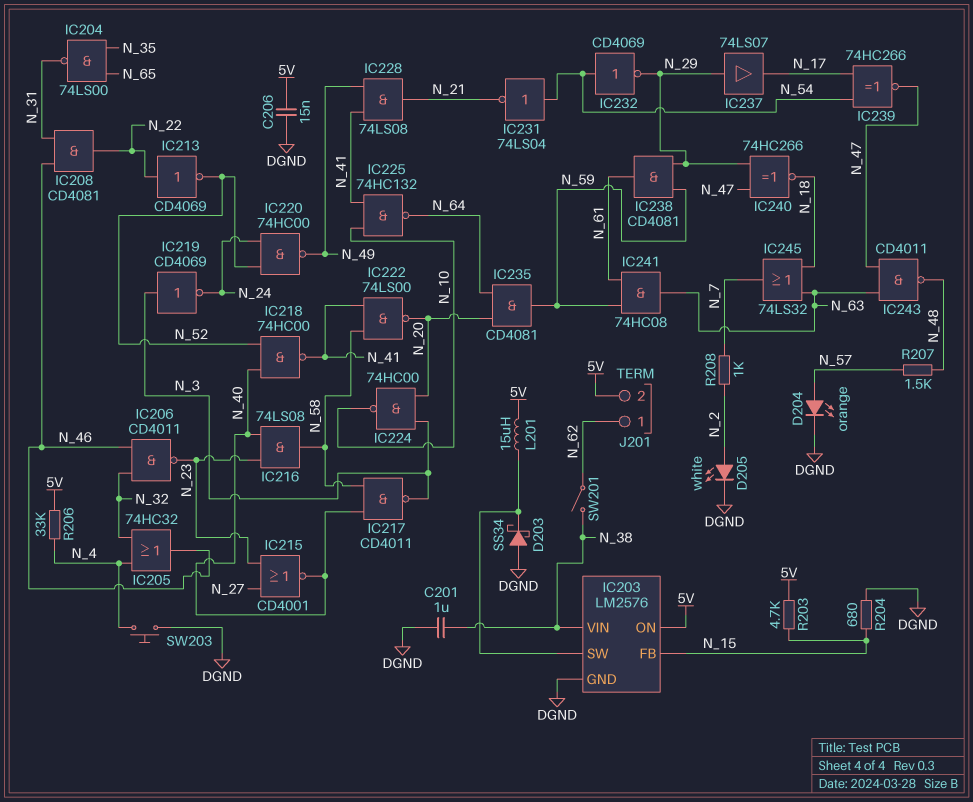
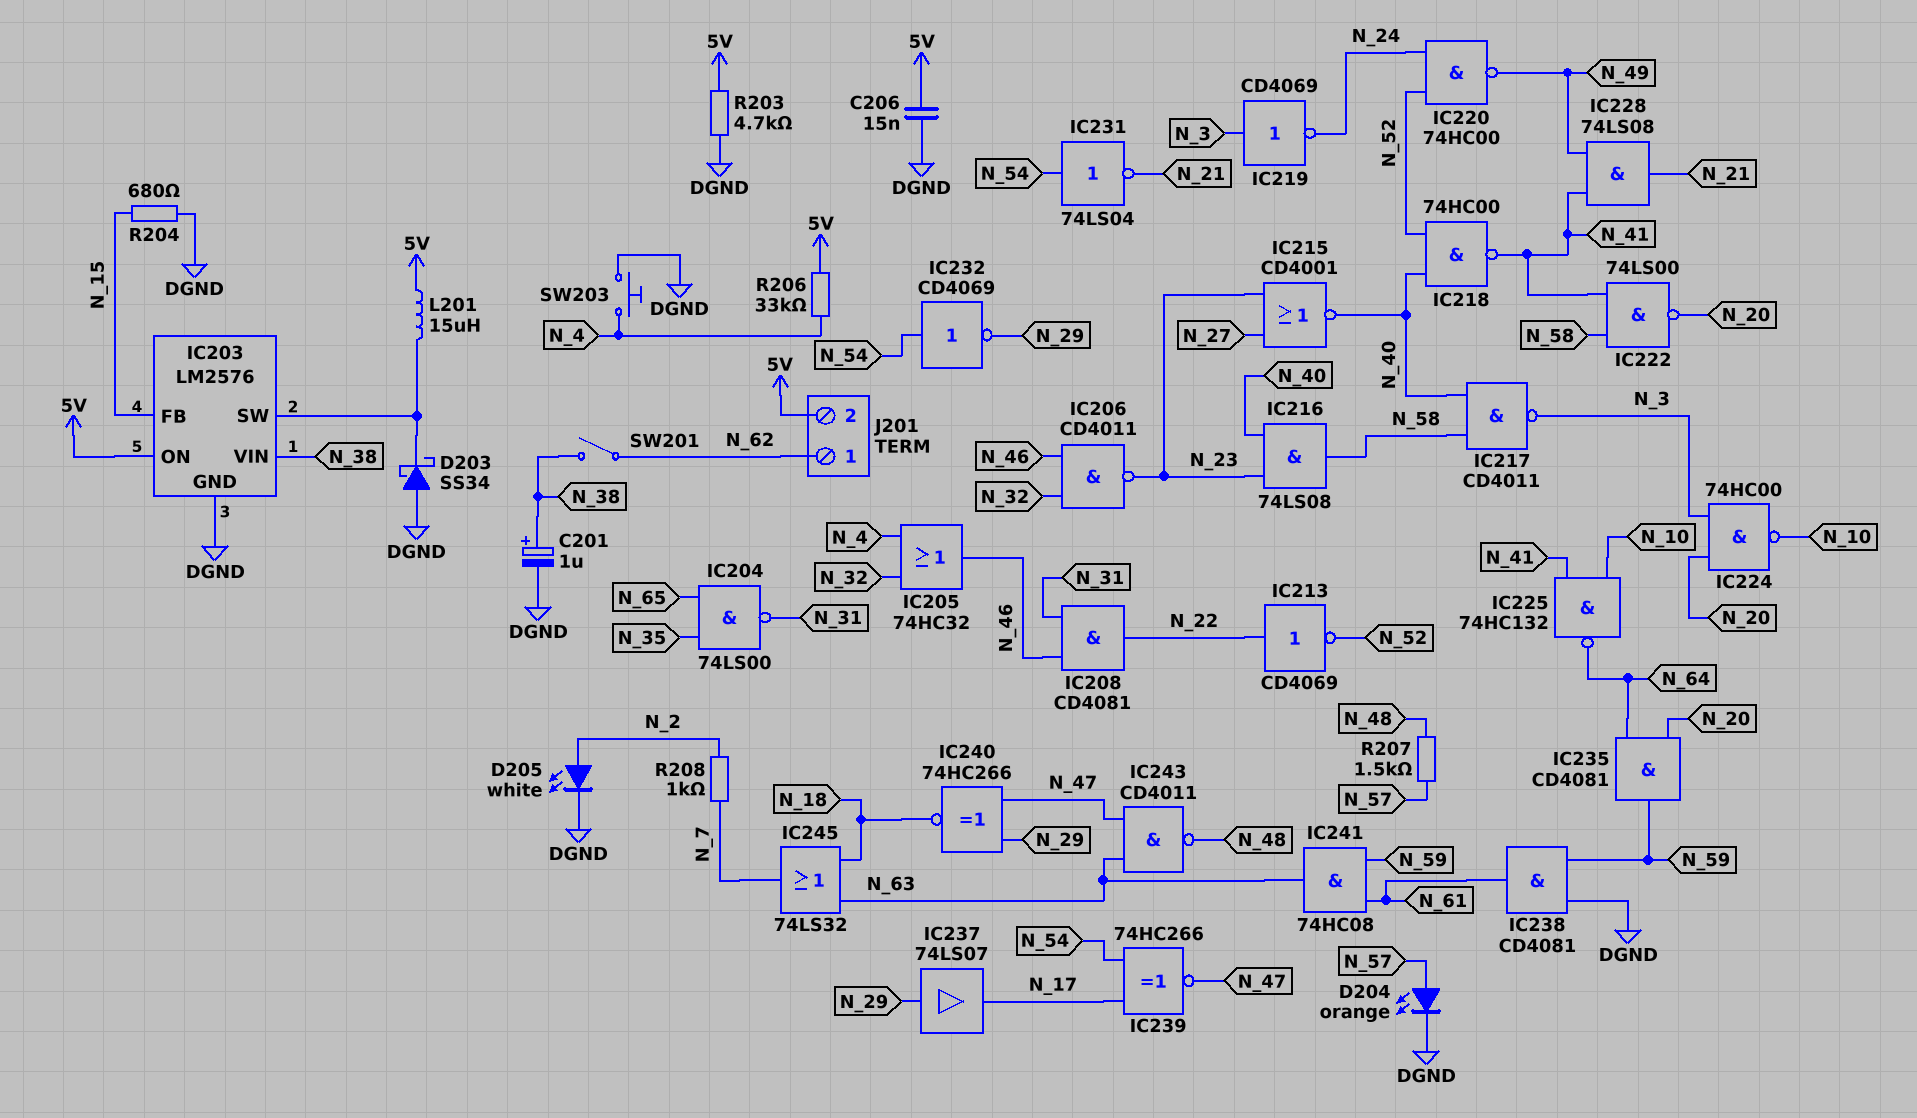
C201: 1uF (DGND, N_38) -> 1uF (plus N_38, minus DGND)
IC238: AND CD4081 (in N_29, in N_59, out N_61) -> AND CD4081 (in DGND, in N_59, out N_61)
R203: 4.7k (5V, N_15) -> 4.7k (5V, DGND)

